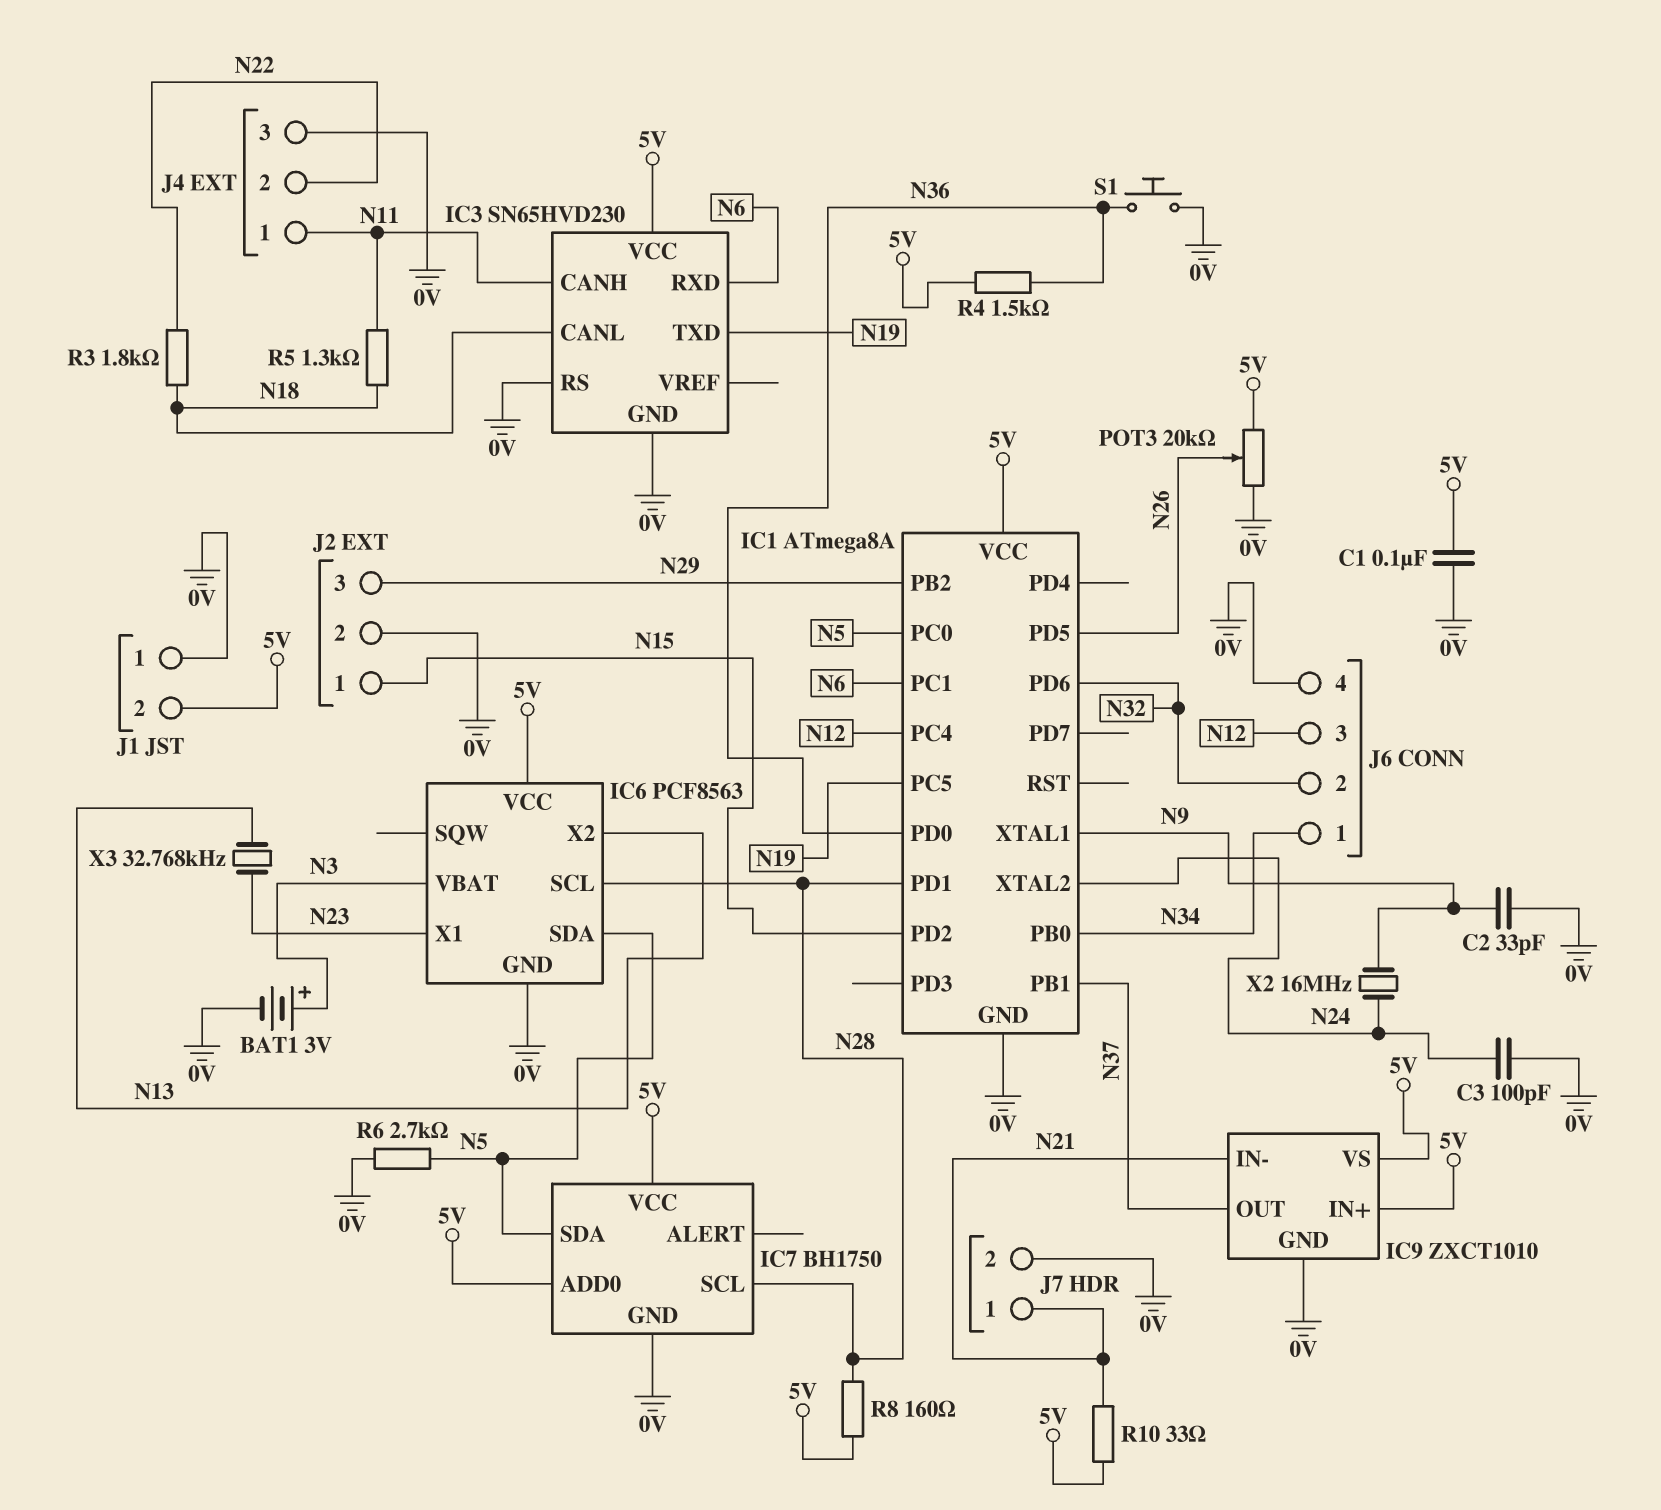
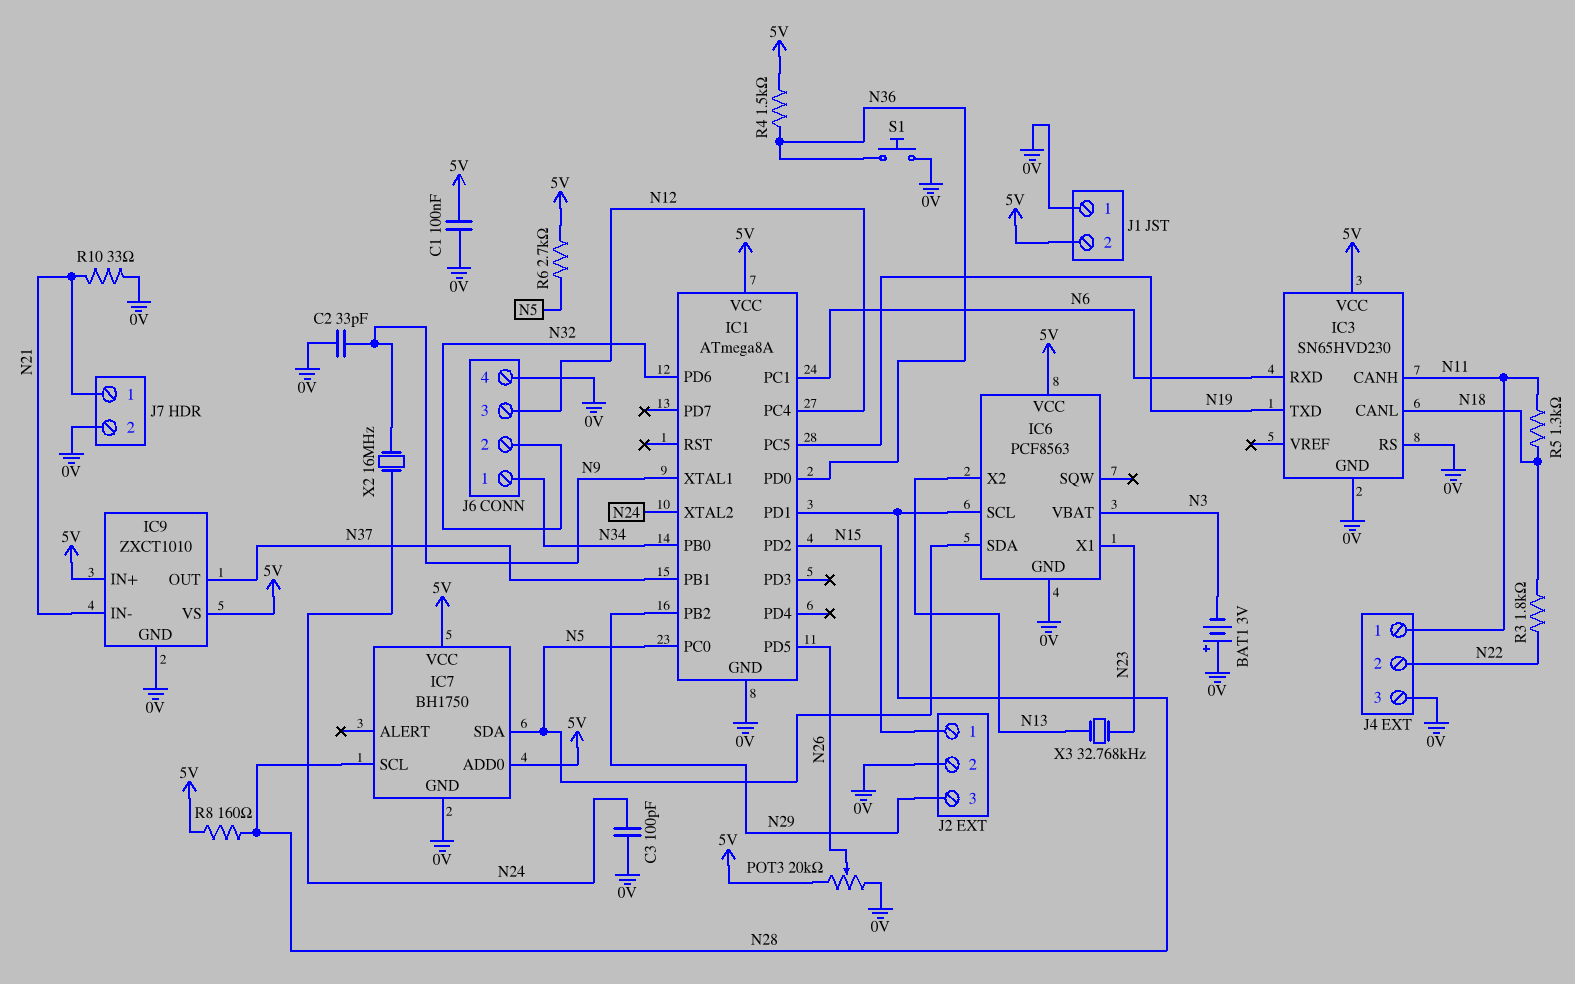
BAT1: 3V (plus N3, minus 0V) -> 3V (plus 0V, minus N3)
R6: 2.7k (0V, N5) -> 2.7k (5V, N5)
R10: 33 (5V, N21) -> 33 (0V, N21)

